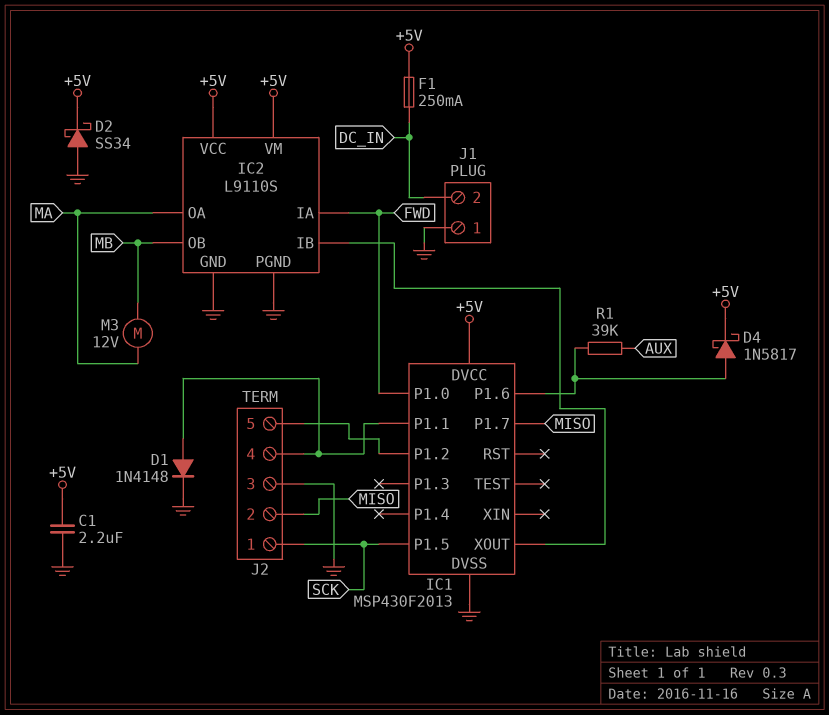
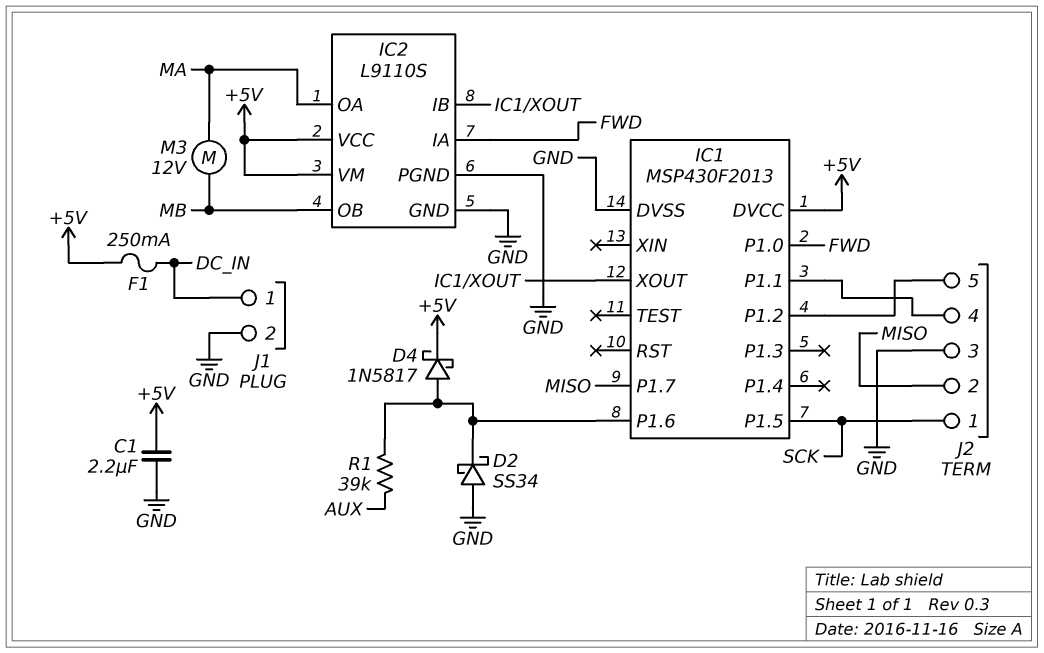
D1: diode 1N4148 (A IC1/P1.1, K GND) -> none
D2: schottky SS34 (A GND, K +5V) -> schottky SS34 (A GND, K IC1/P1.6)
J1 pin 1: GND -> DC_IN
J1 pin 2: DC_IN -> GND

